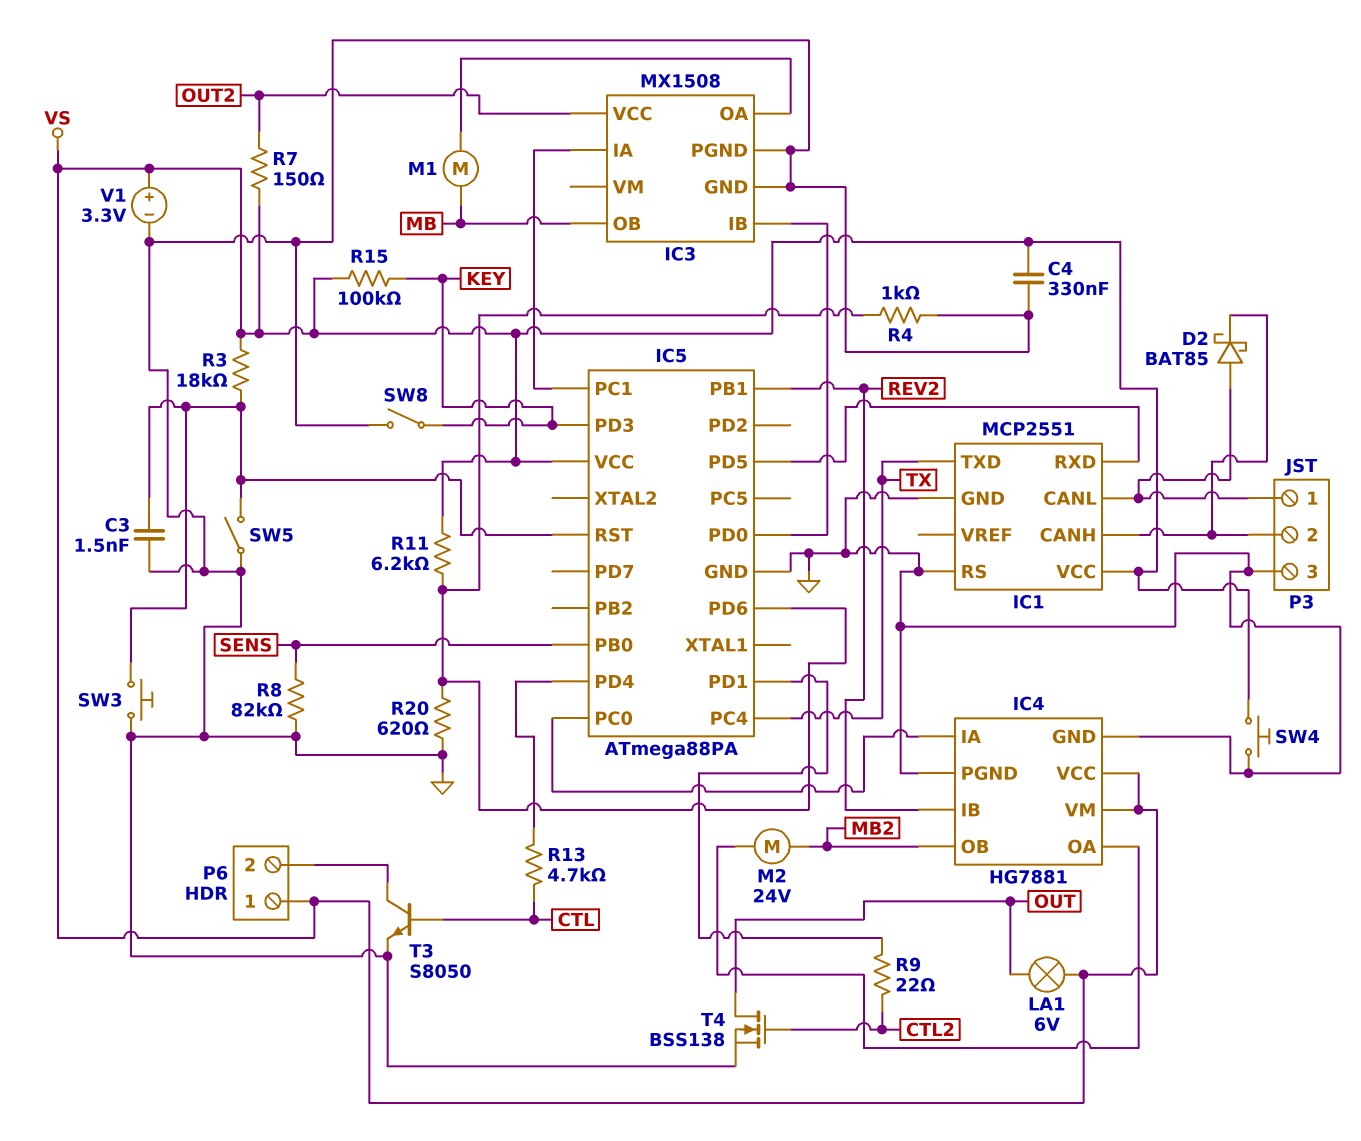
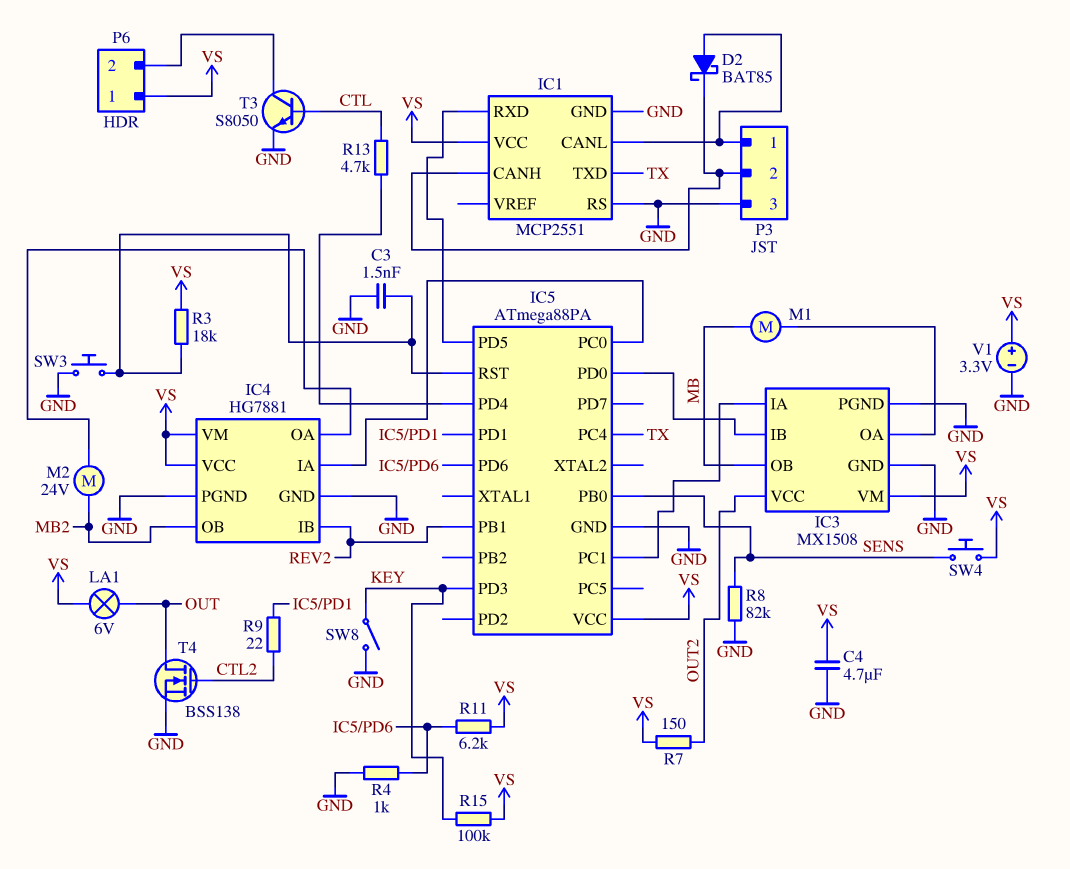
C4: 330nF (GND, VS) -> 4.7uF (GND, VS)
IC3 pin VM: none -> VS
R20: 620 (GND, IC5/PD6) -> none
SW4: button (GND, VS) -> button (SENS, VS)
SW5: switch (GND, IC5/RST) -> none

